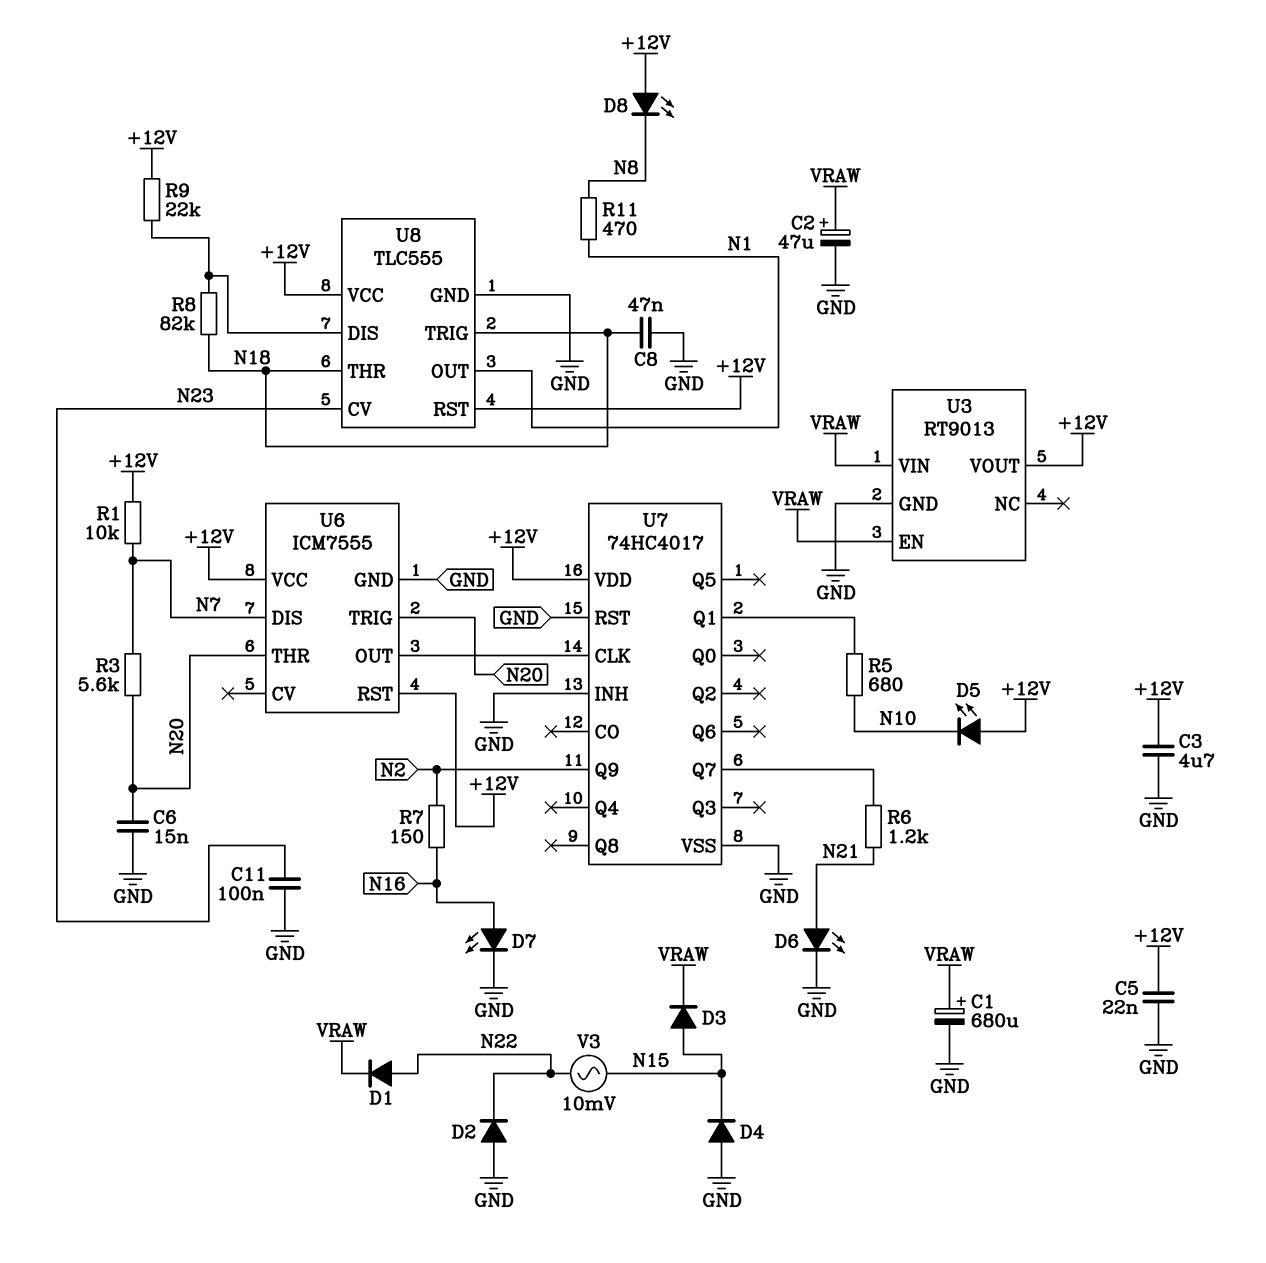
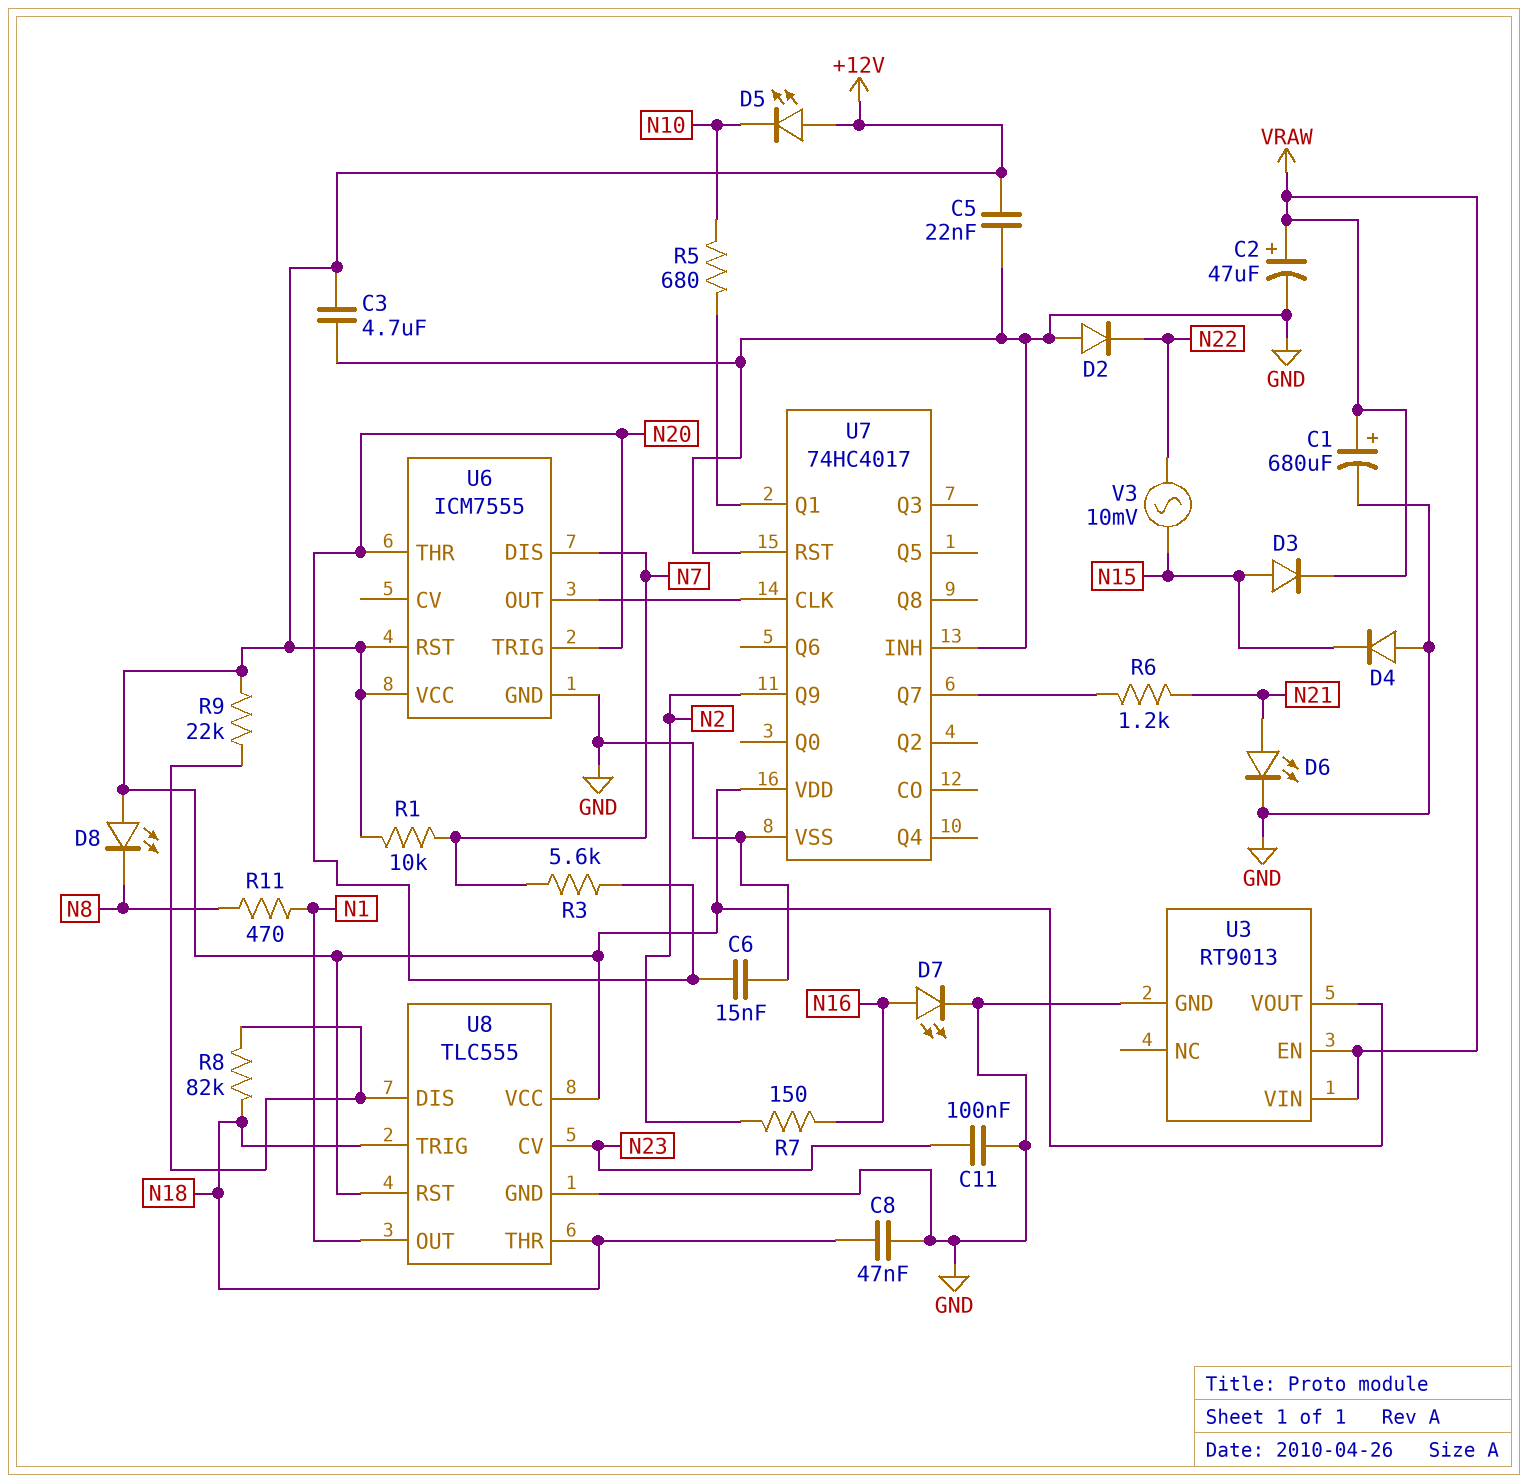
D1: diode (A N22, K VRAW) -> none

